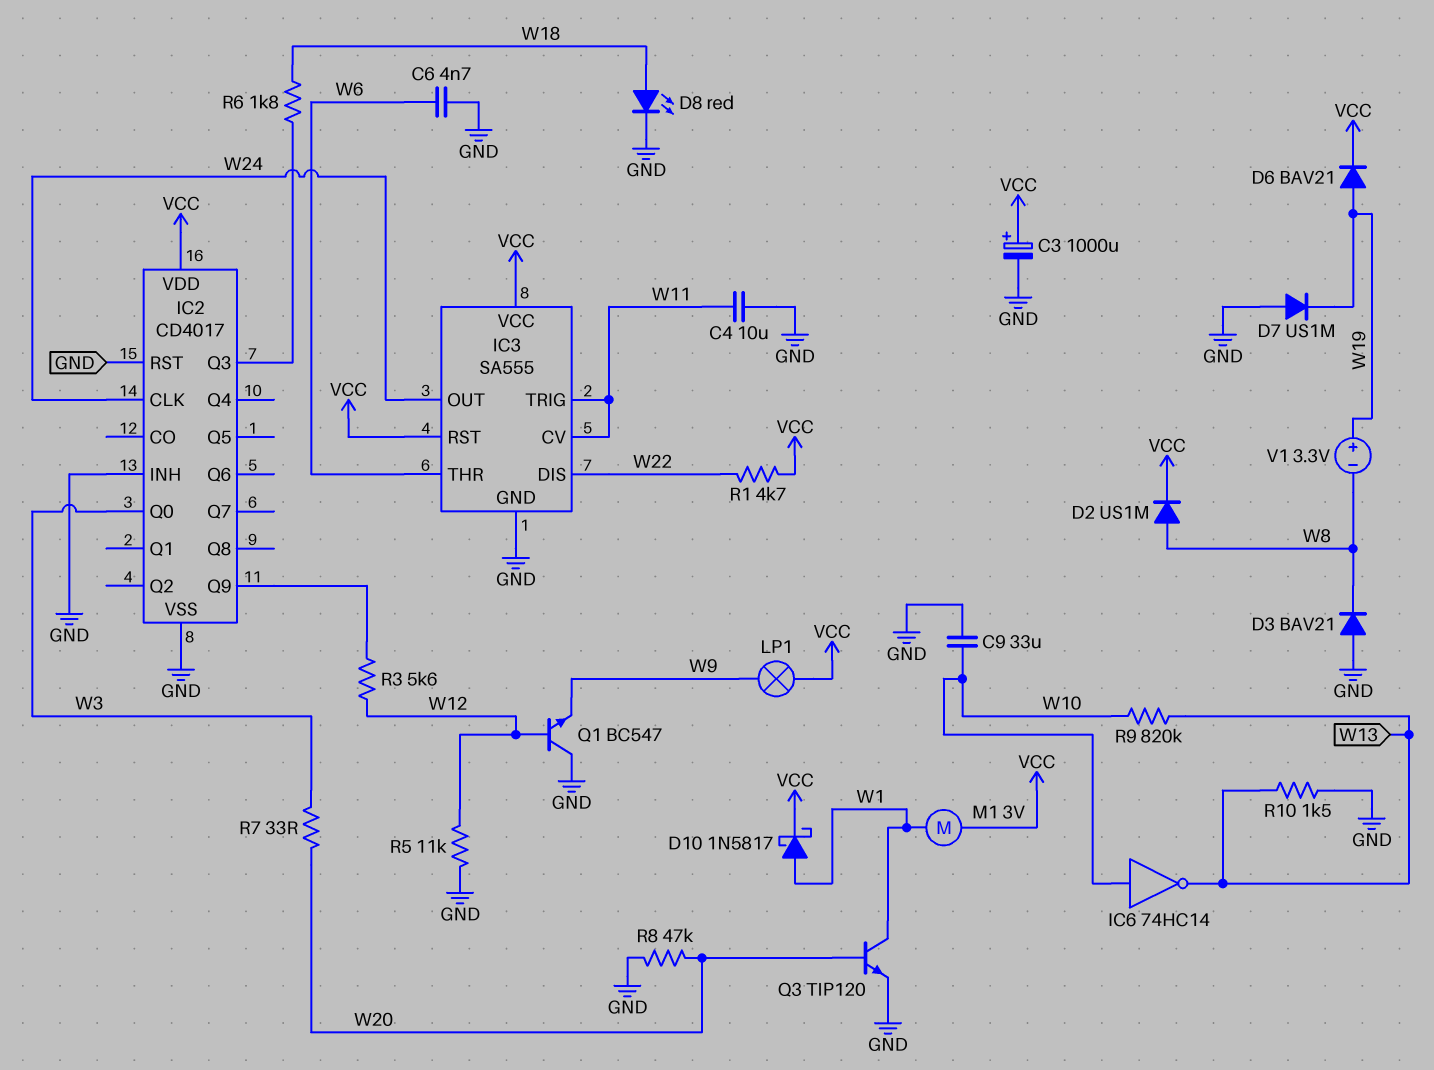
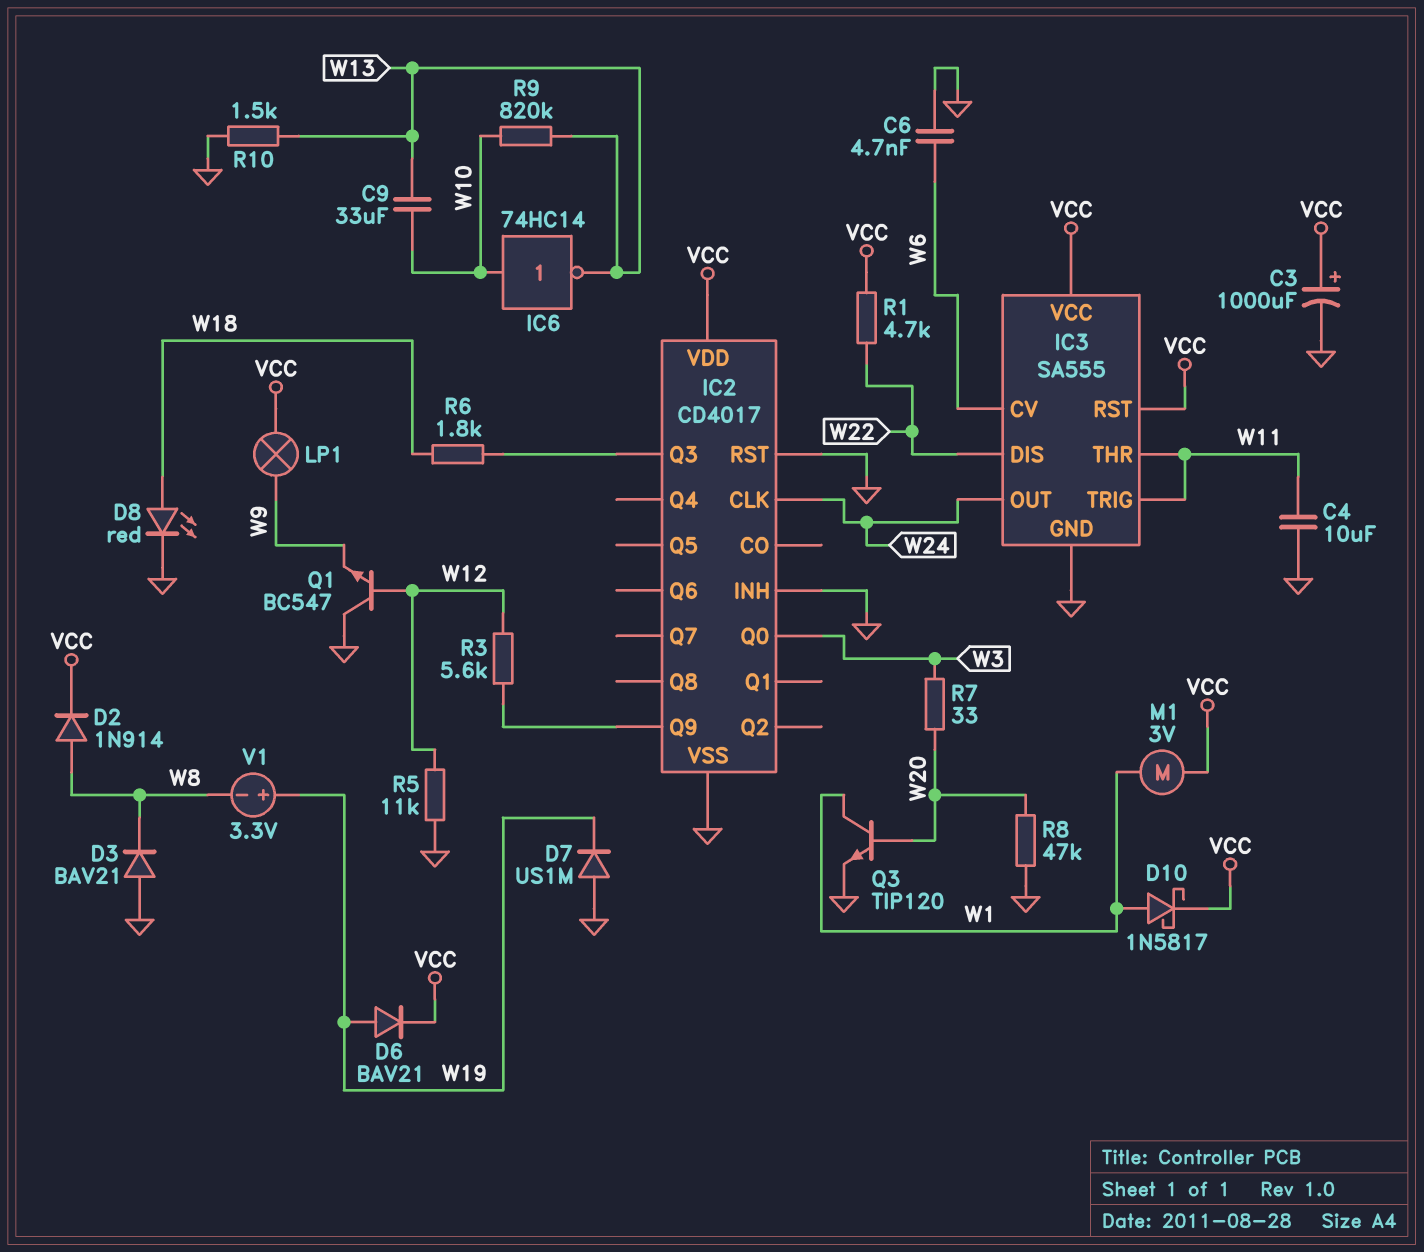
C9: 33uF (GND, W10) -> 33uF (W10, W13)
D2: diode US1M (A W8, K VCC) -> diode 1N914 (A W8, K VCC)
IC3 pin CV: W11 -> W6
IC3 pin THR: W6 -> W11

